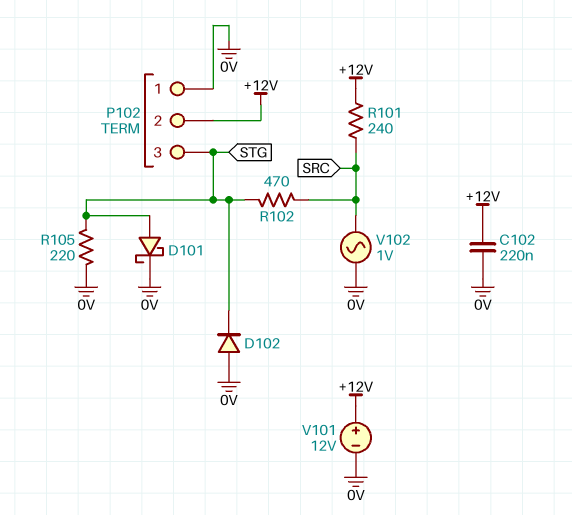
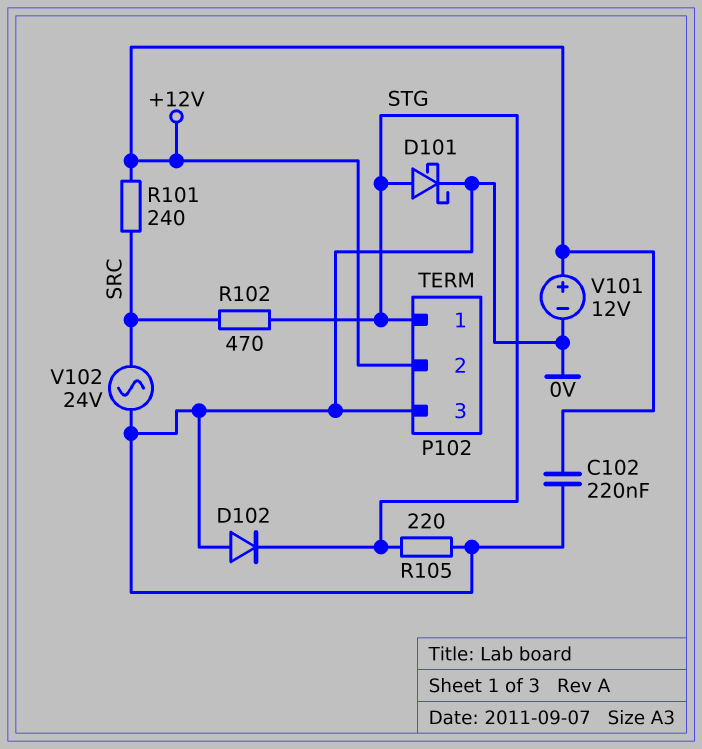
P102 pin 1: 0V -> STG
P102 pin 3: STG -> 0V
V102: AC 1V (0V, SRC) -> AC 24V (0V, SRC)

